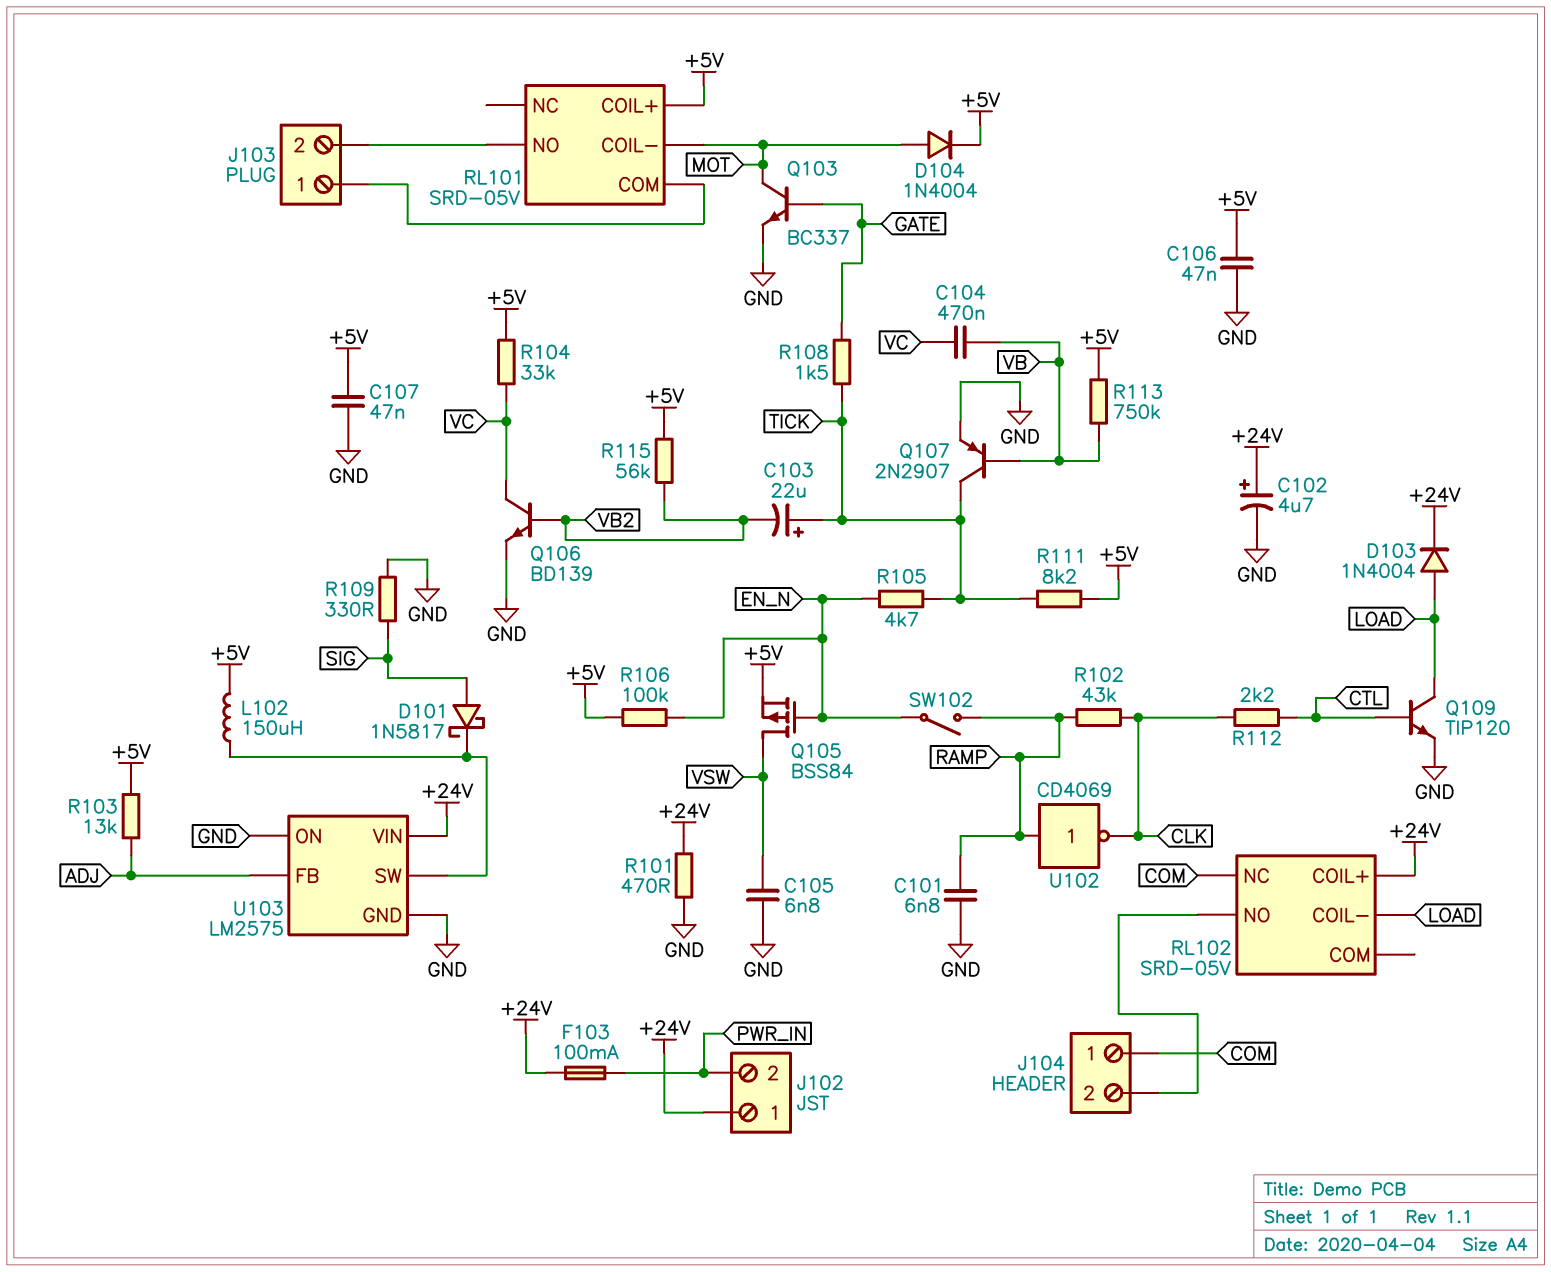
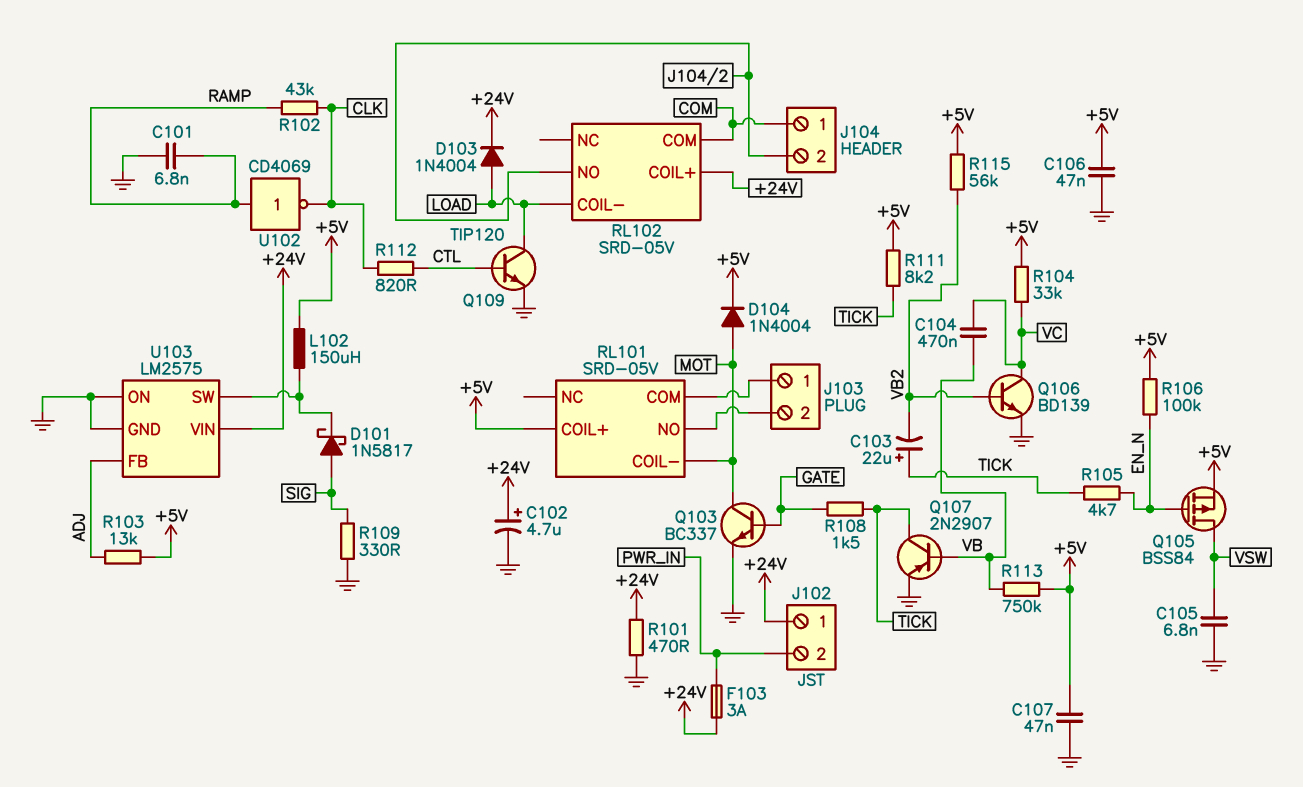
F103: 100mA (+24V, PWR_IN) -> 3A (+24V, PWR_IN)
R112: 2.2k (CLK, CTL) -> 820 (CLK, CTL)
RL102 pin COM: none -> COM
RL102 pin NC: COM -> none
SW102: switch (EN_N, RAMP) -> none

